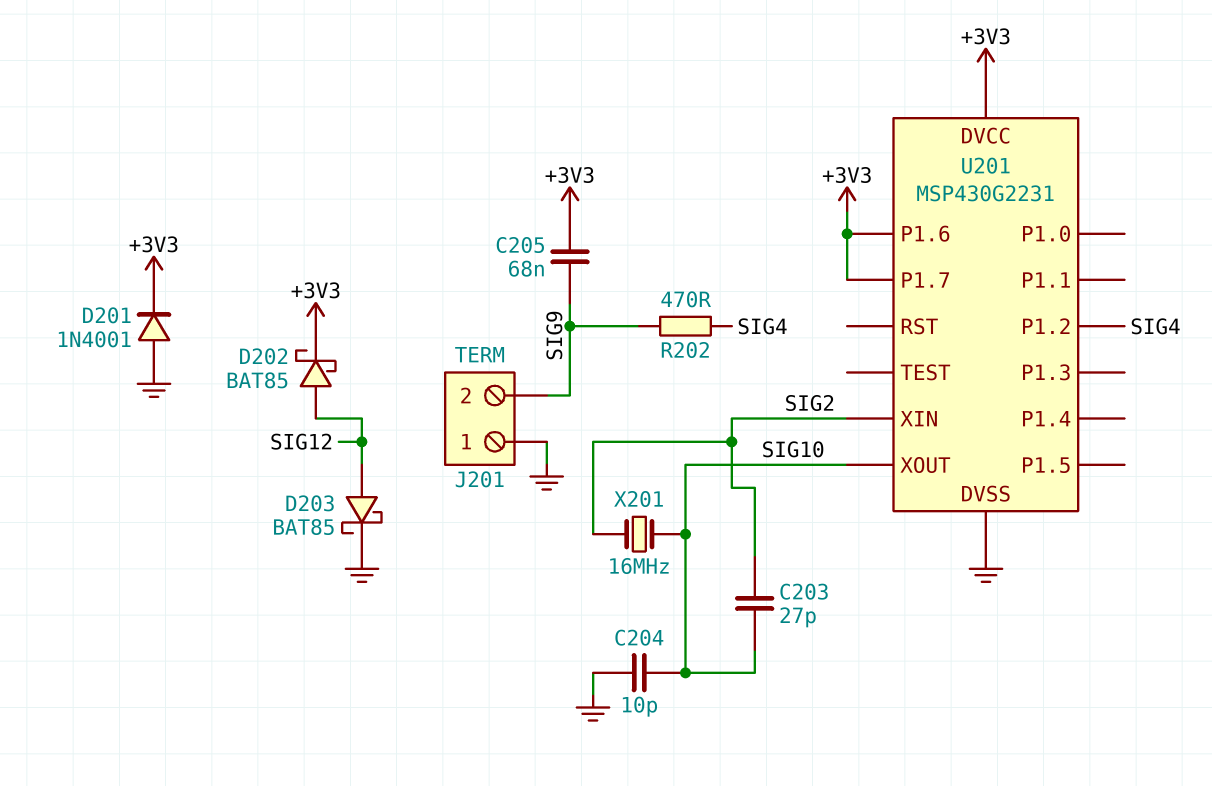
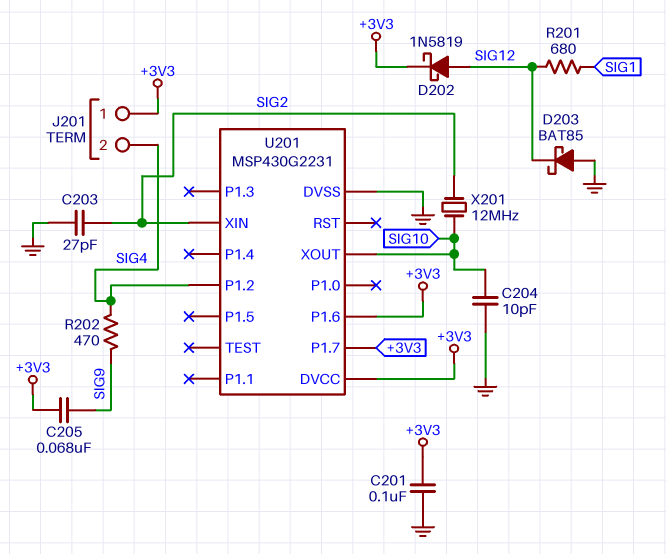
C201: none -> 100nF (+3V3, GND)
C203: 27pF (SIG2, SIG10) -> 27pF (GND, SIG2)
D201: diode 1N4001 (A GND, K +3V3) -> none
D202: schottky BAT85 (A SIG12, K +3V3) -> schottky 1N5819 (A SIG12, K +3V3)
D203: schottky BAT85 (A SIG12, K GND) -> schottky BAT85 (A GND, K SIG12)
J201 pin 1: GND -> +3V3
J201 pin 2: SIG9 -> SIG4
R201: none -> 680 (SIG1, SIG12)
X201: 16MHz (SIG2, SIG10) -> 12MHz (SIG2, SIG10)

